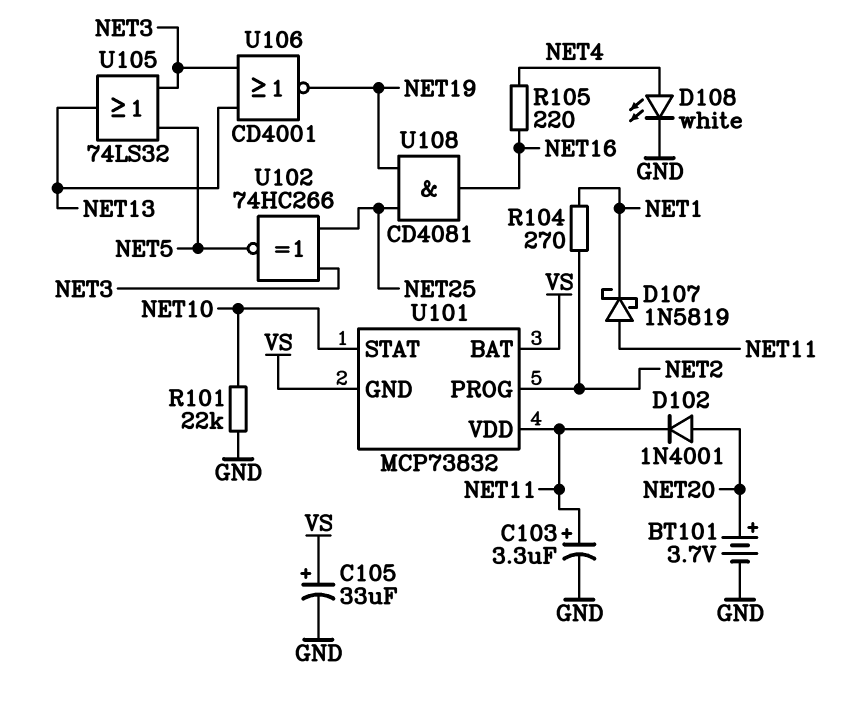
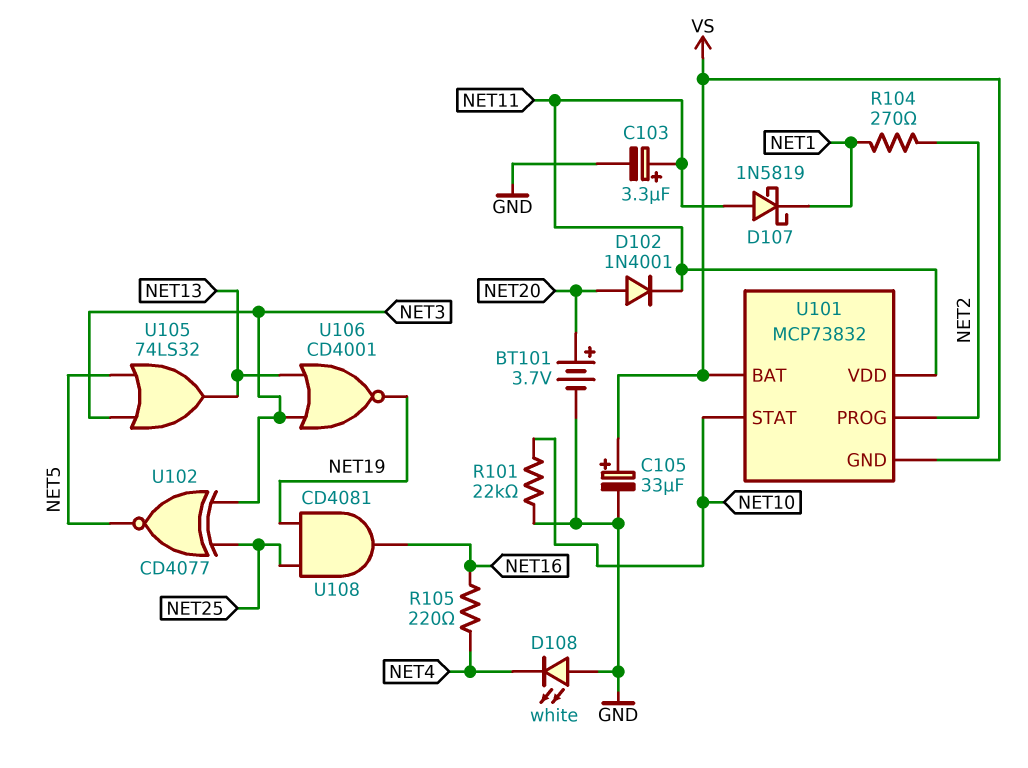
D108: LED white (A NET4, K GND) -> LED white (A GND, K NET4)
U102: XNOR 74HC266 (in NET3, in NET25, out NET5) -> XNOR CD4077 (in NET3, in NET25, out NET5)

